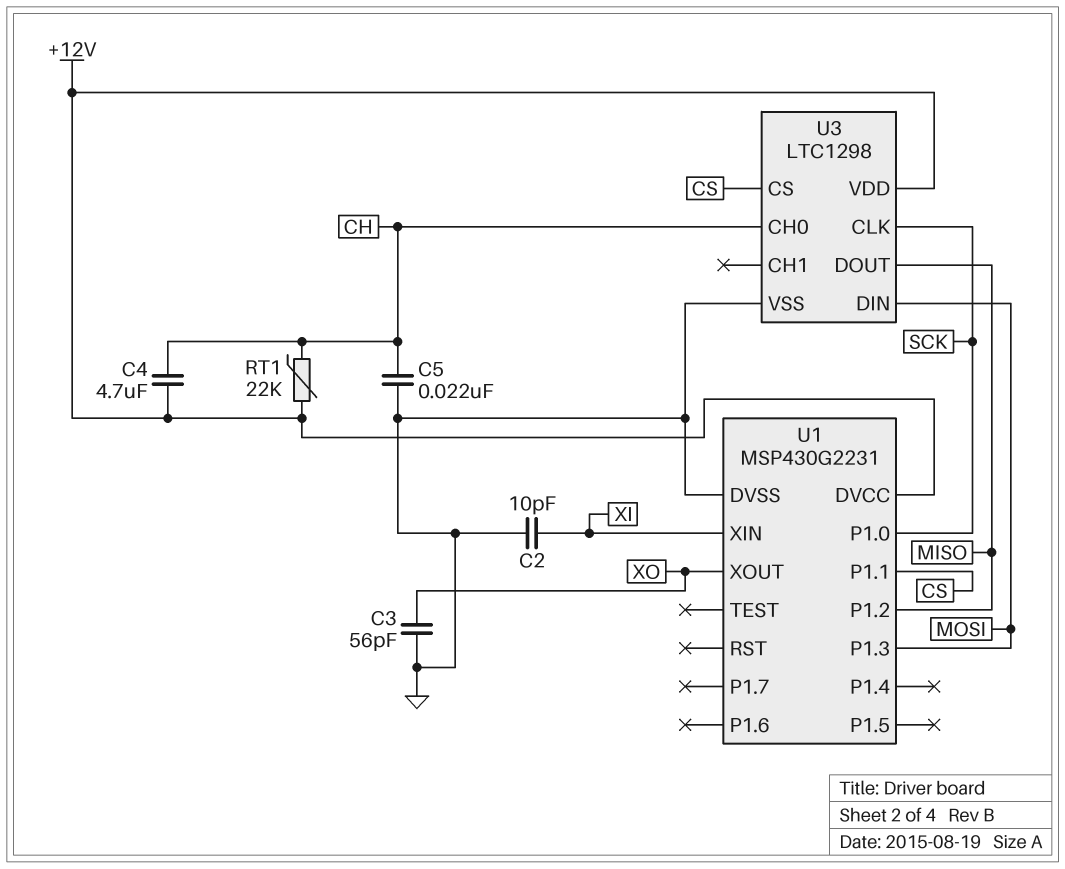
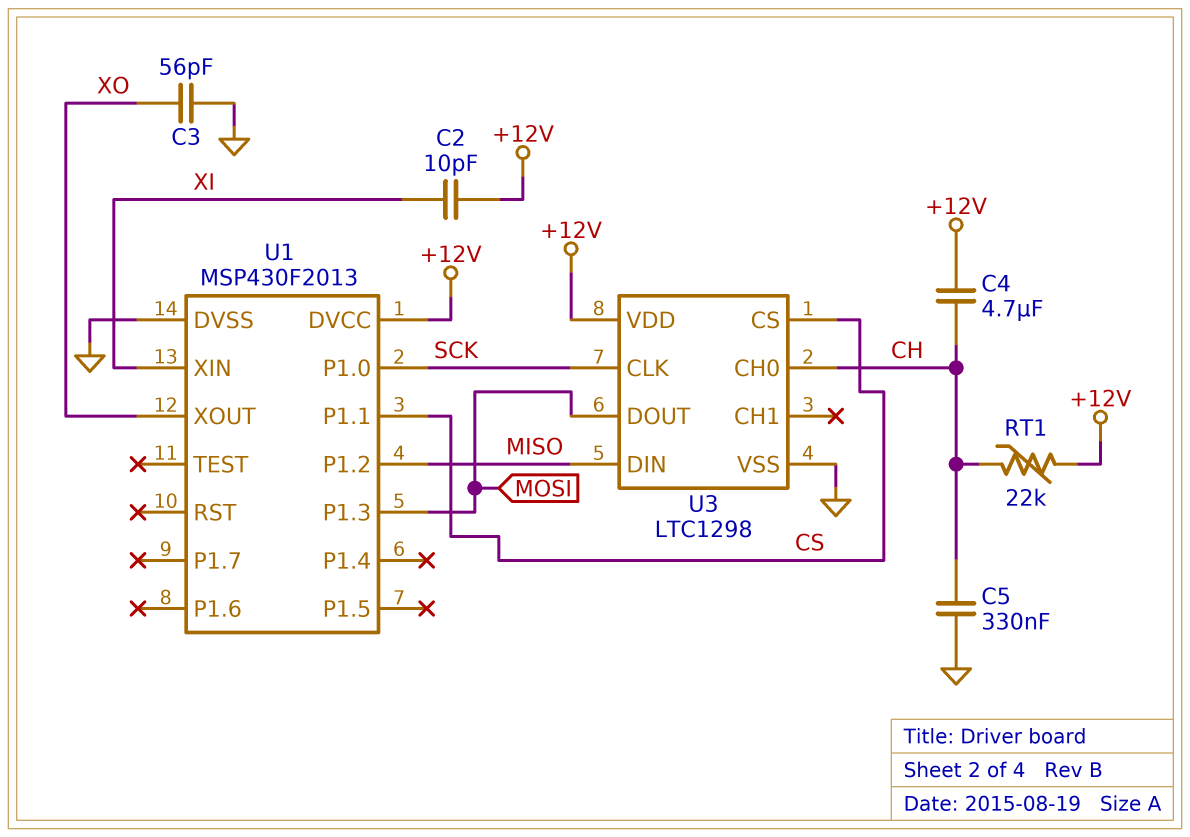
C2: 10pF (GND, XI) -> 10pF (+12V, XI)
C5: 22nF (CH, GND) -> 330nF (CH, GND)
U1: MSP430G2231 -> MSP430F2013
U3 pin DIN: MOSI -> MISO
U3 pin DOUT: MISO -> MOSI

